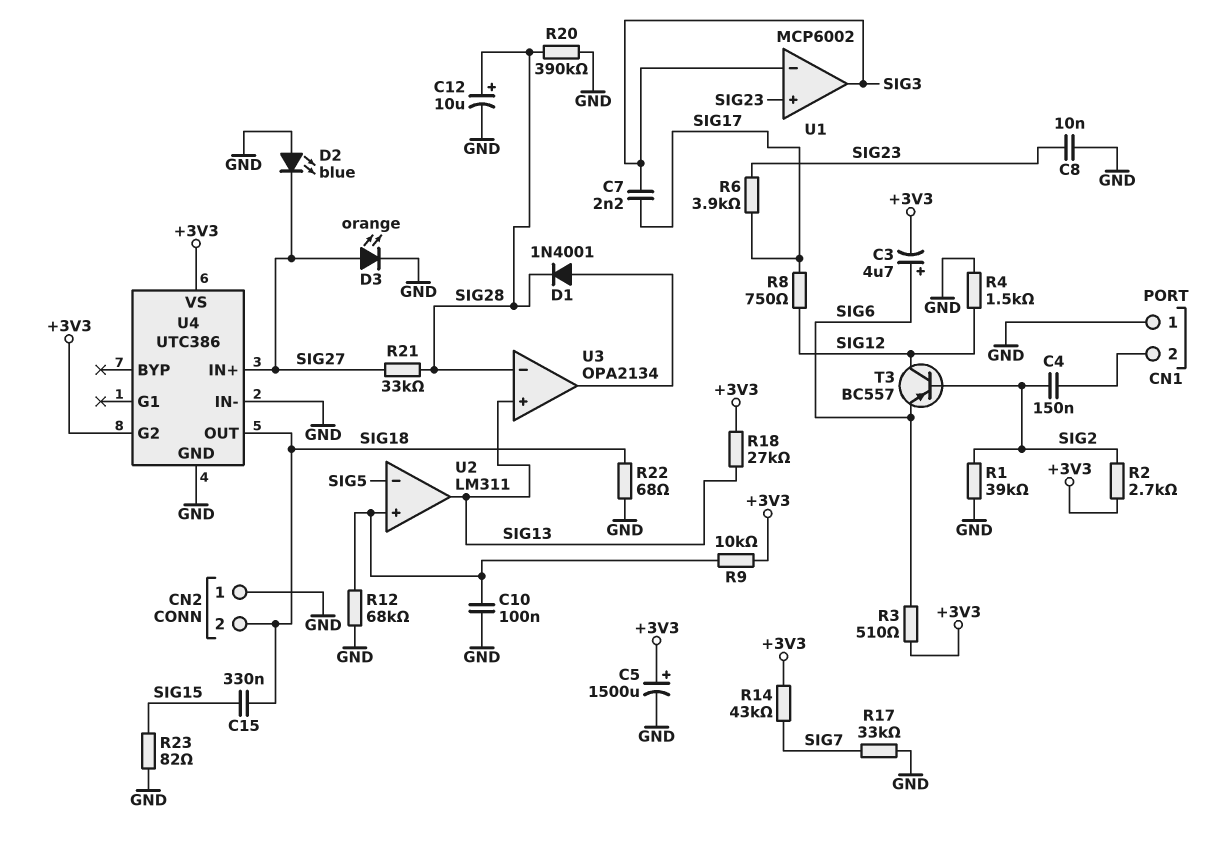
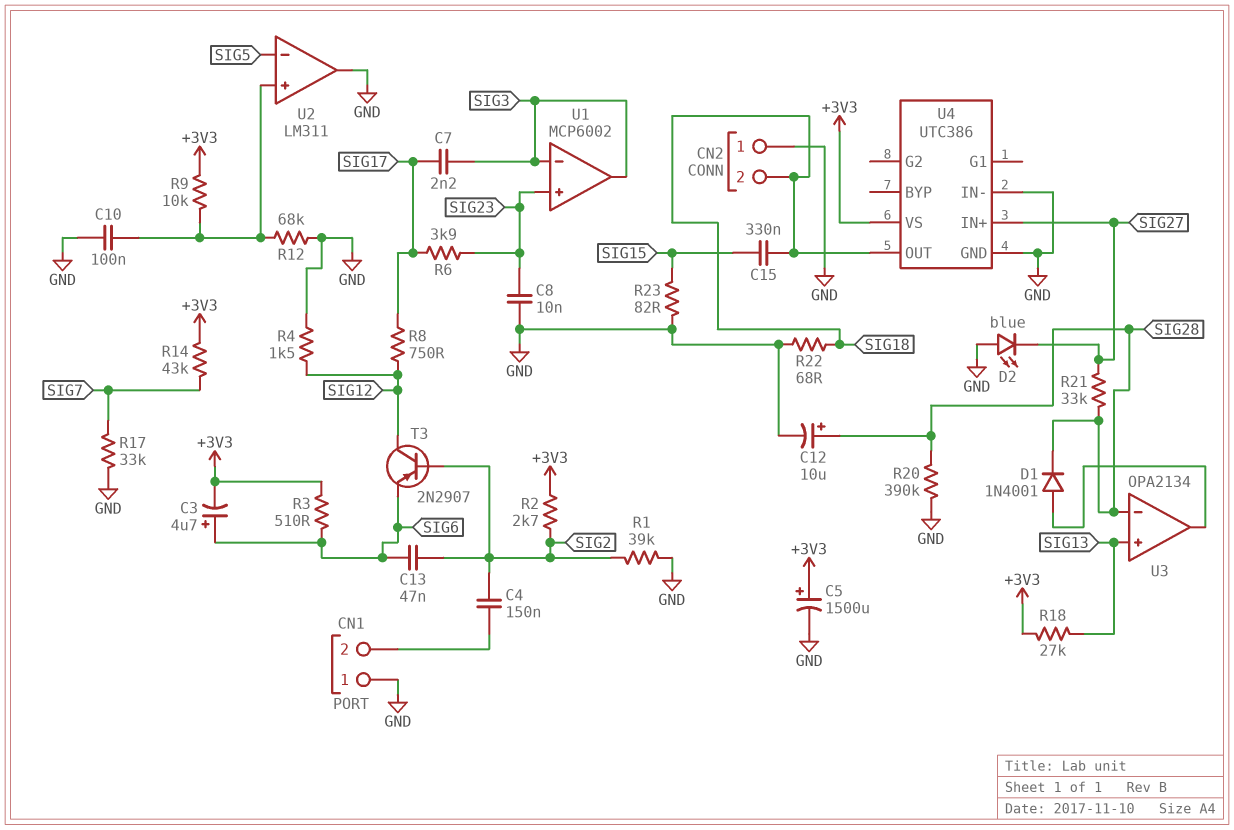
C13: none -> 47nF (SIG2, SIG6)
D3: LED orange (A SIG27, K GND) -> none
T3: PNP BC557 (B SIG2, C SIG12, E SIG6) -> PNP 2N2907 (B SIG2, C SIG12, E SIG6)
U2 pin out: SIG13 -> GND
U4 pin G2: +3V3 -> none

